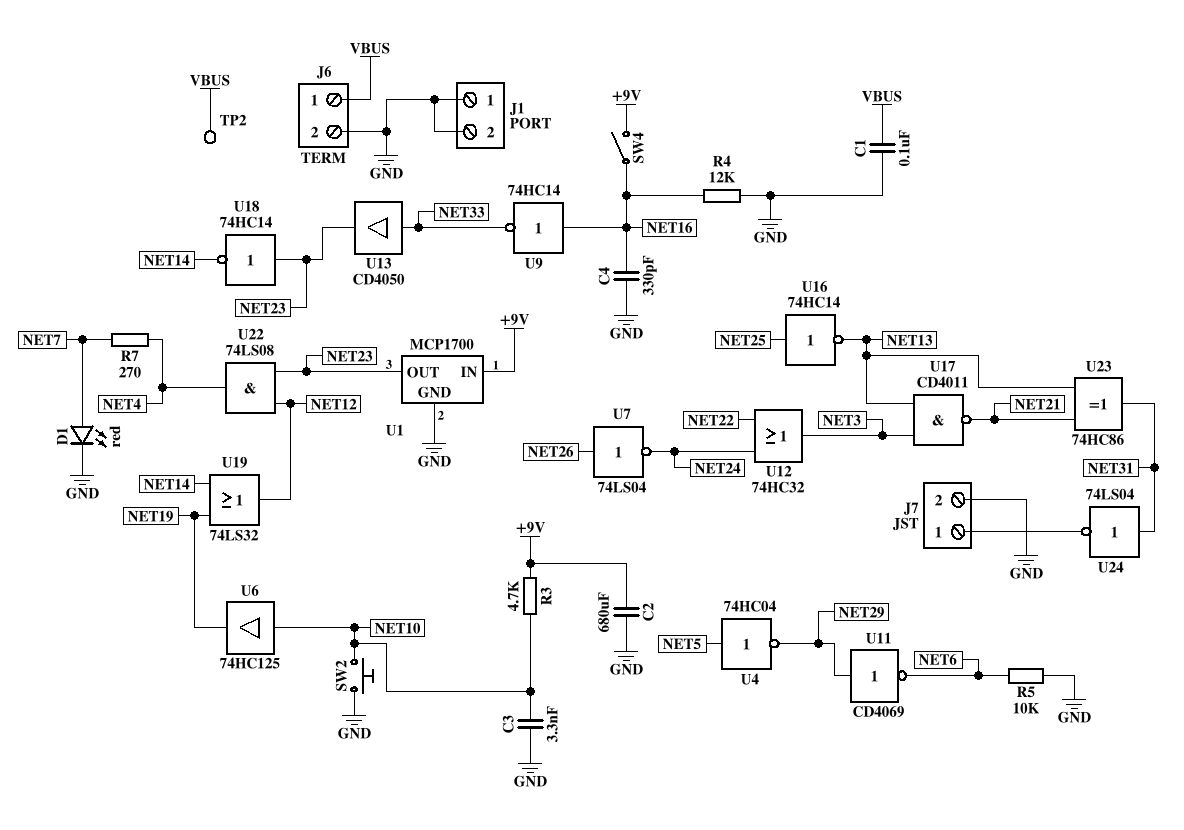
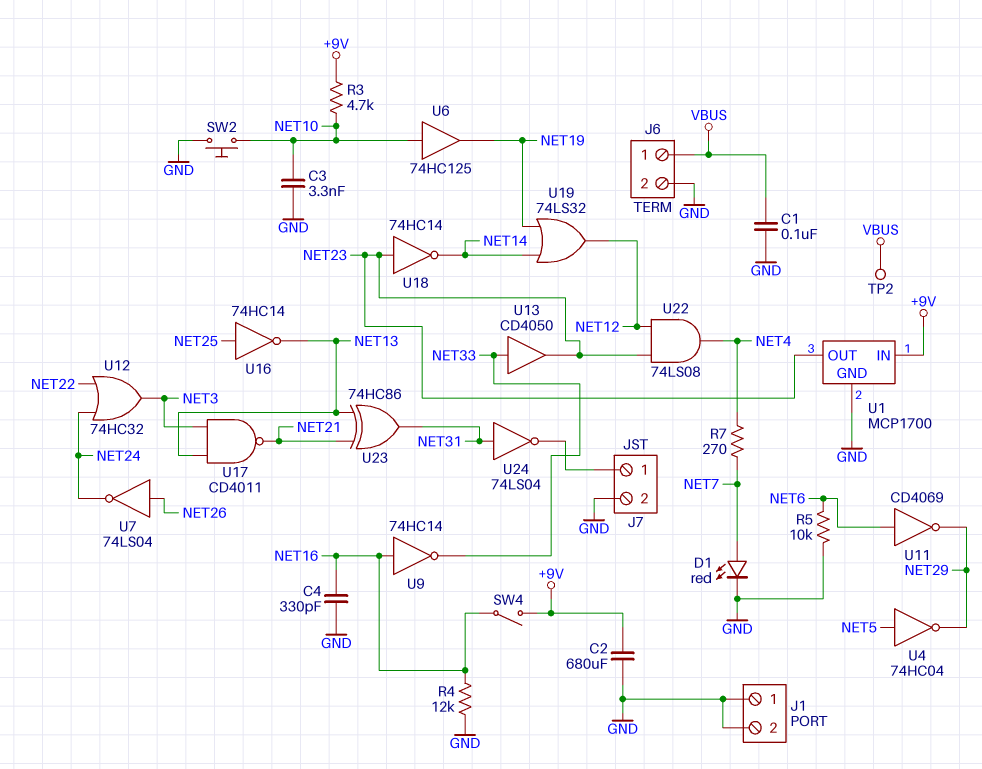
U11: NOT CD4069 (in NET29, out NET6) -> NOT CD4069 (in NET6, out NET29)

